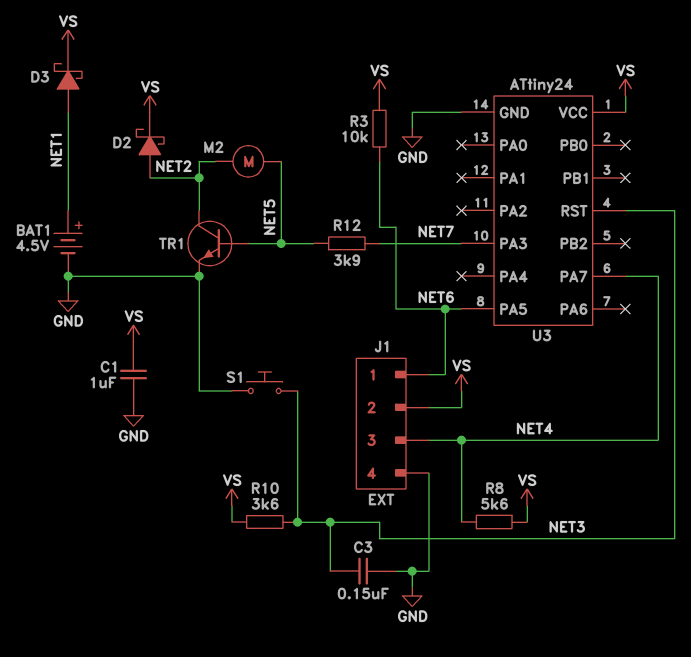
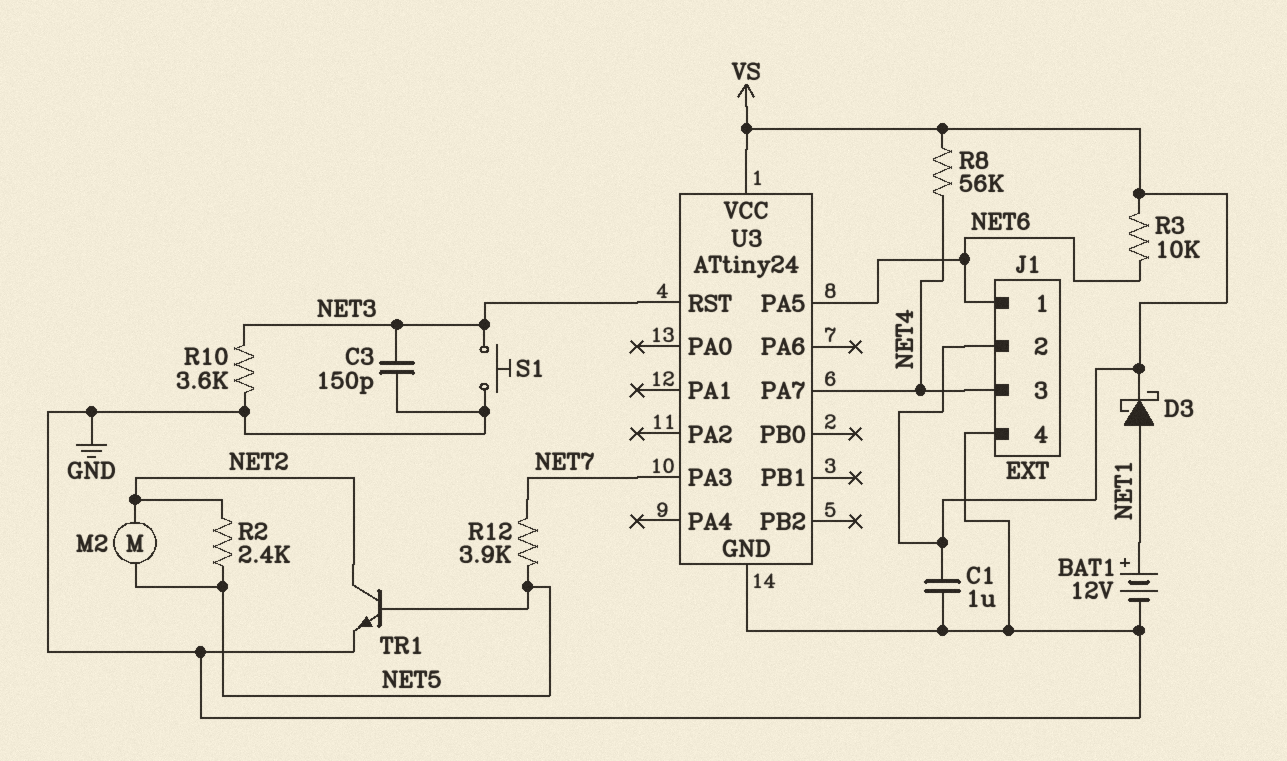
BAT1: 4.5V (plus NET1, minus GND) -> 12V (plus NET1, minus GND)
C3: 150nF (GND, NET3) -> 150pF (GND, NET3)
D2: schottky (A NET2, K VS) -> none
R2: none -> 2.4k (NET2, NET5)
R8: 5.6k (NET4, VS) -> 56k (NET4, VS)
R10: 3.6k (NET3, VS) -> 3.6k (GND, NET3)

